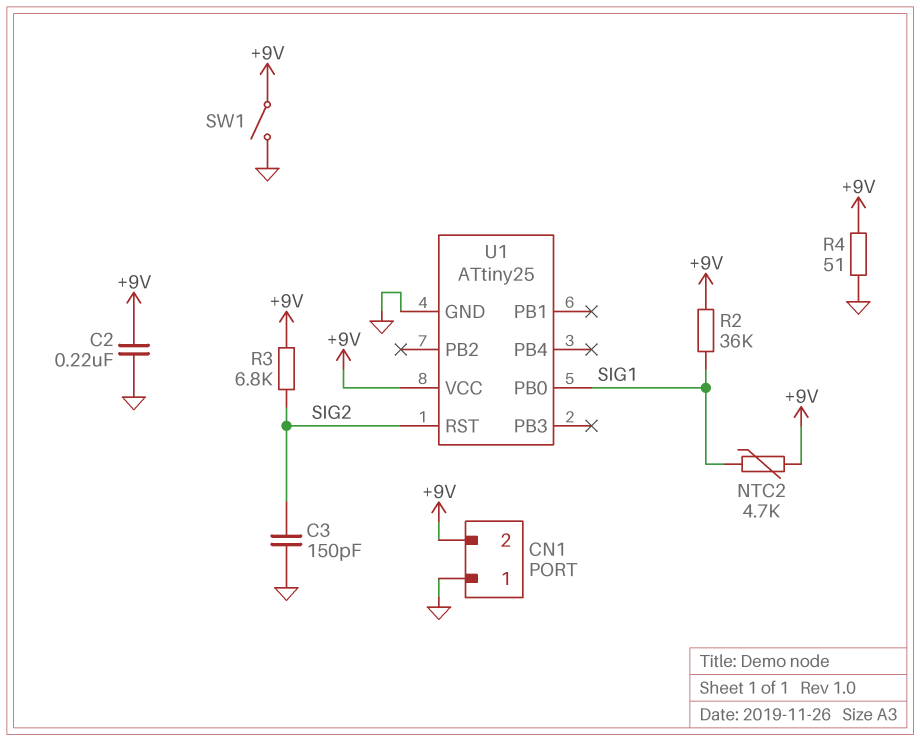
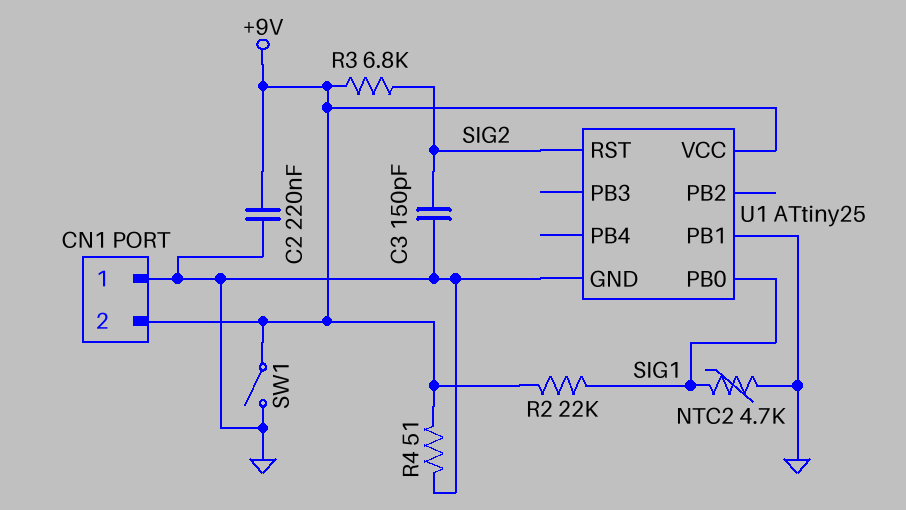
NTC2: 4.7k (+9V, SIG1) -> 4.7k (GND, SIG1)
R2: 36k (+9V, SIG1) -> 22k (+9V, SIG1)
U1 pin PB1: none -> GND

